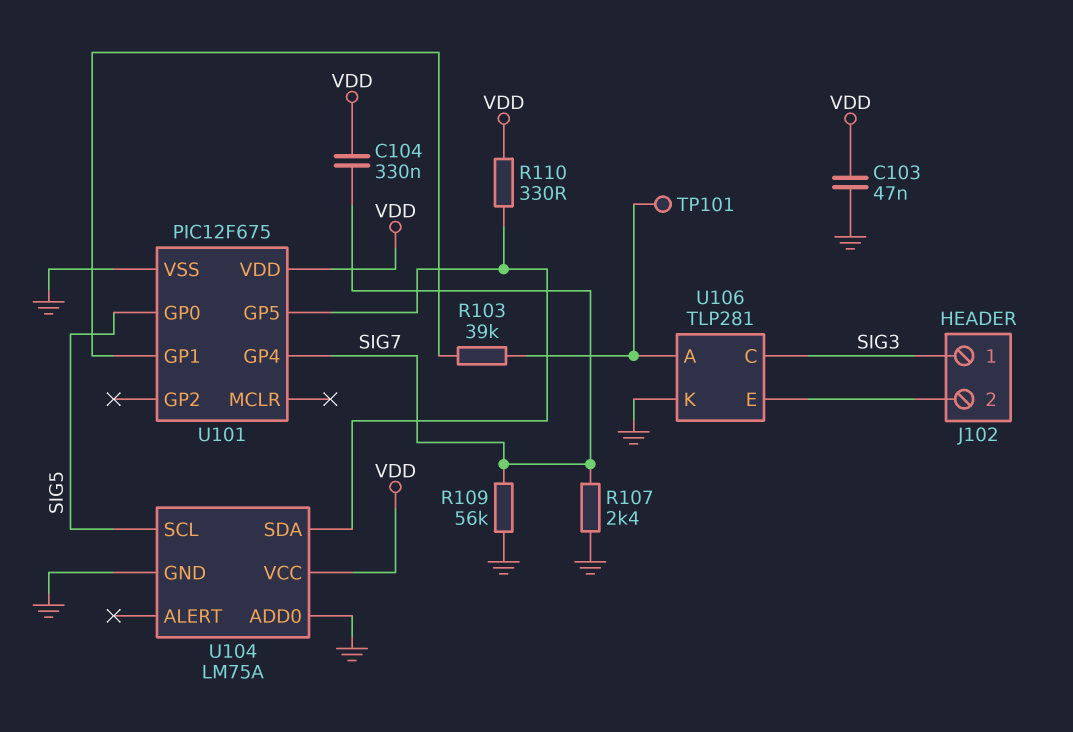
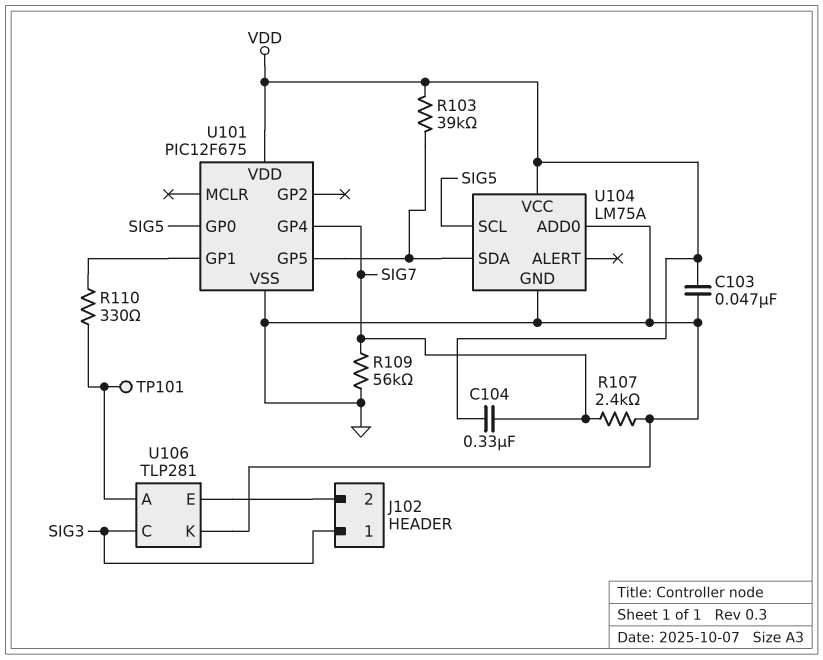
R103: 39k (U101/GP1, U106/A) -> 39k (U101/GP5, VDD)
R110: 330 (U101/GP5, VDD) -> 330 (U101/GP1, U106/A)

